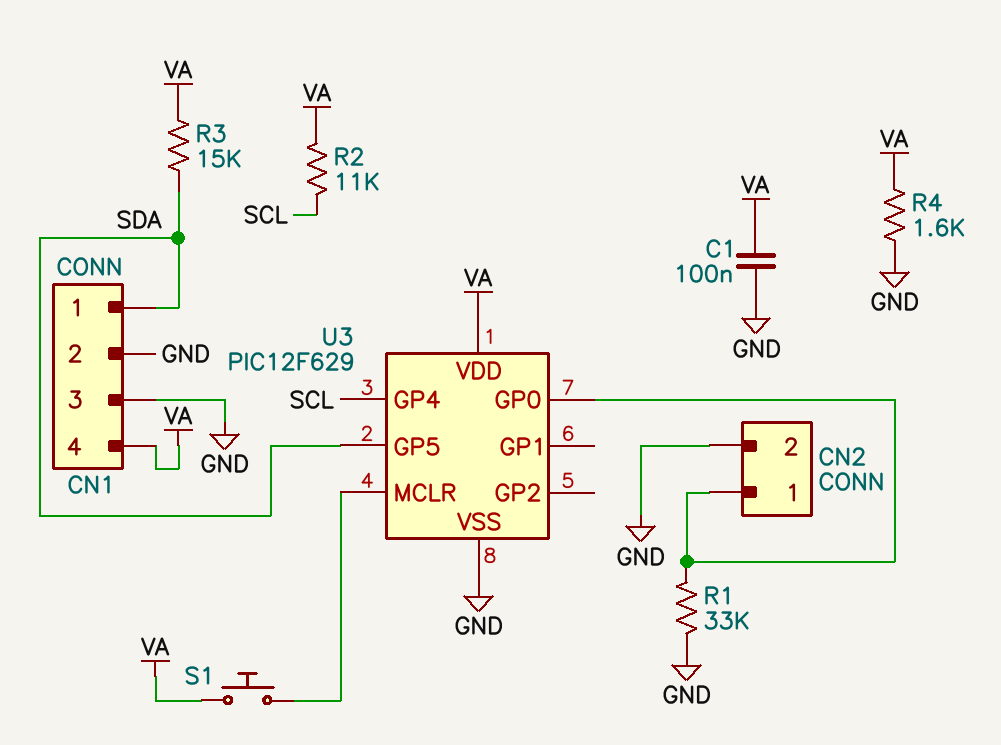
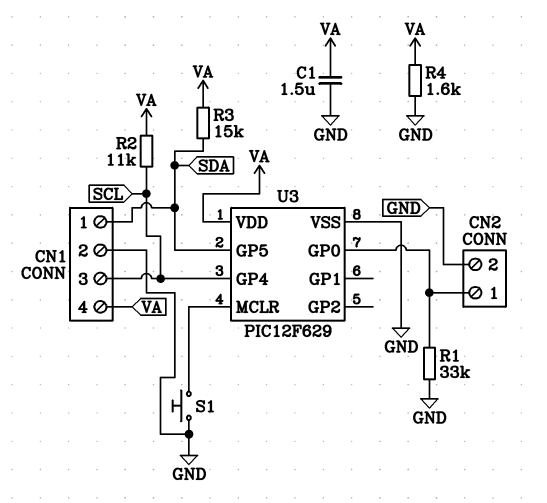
C1: 100nF (GND, VA) -> 1.5uF (GND, VA)
CN1 pin 3: GND -> SCL
S1: button (U3/MCLR, VA) -> button (GND, U3/MCLR)

